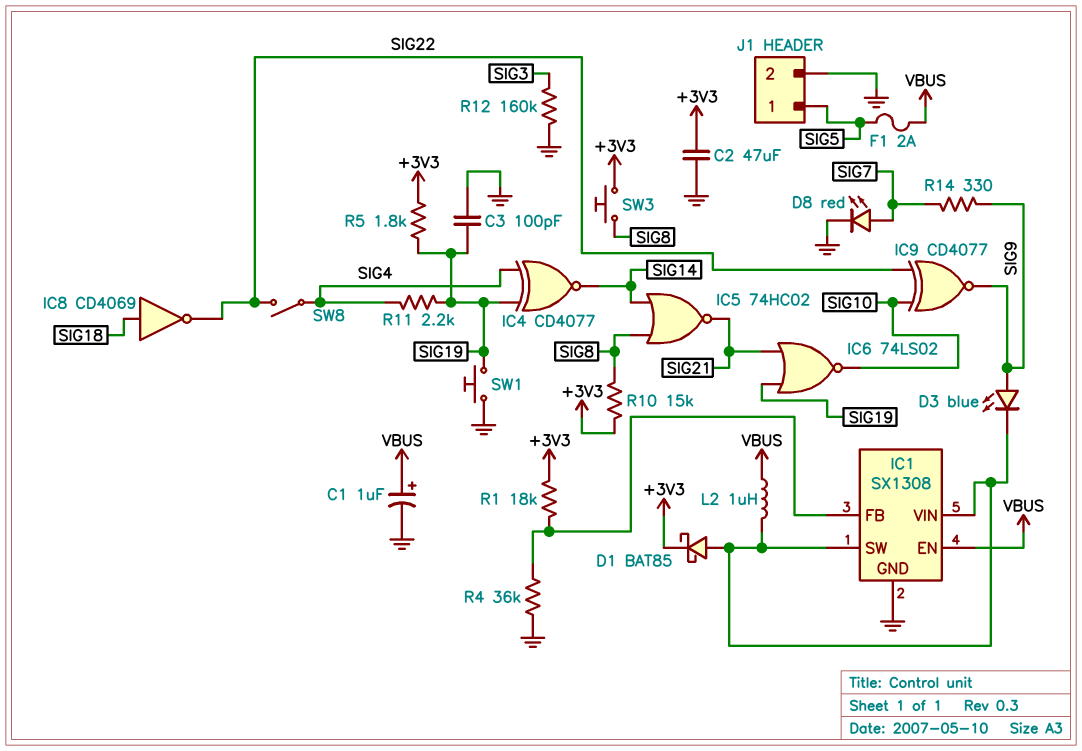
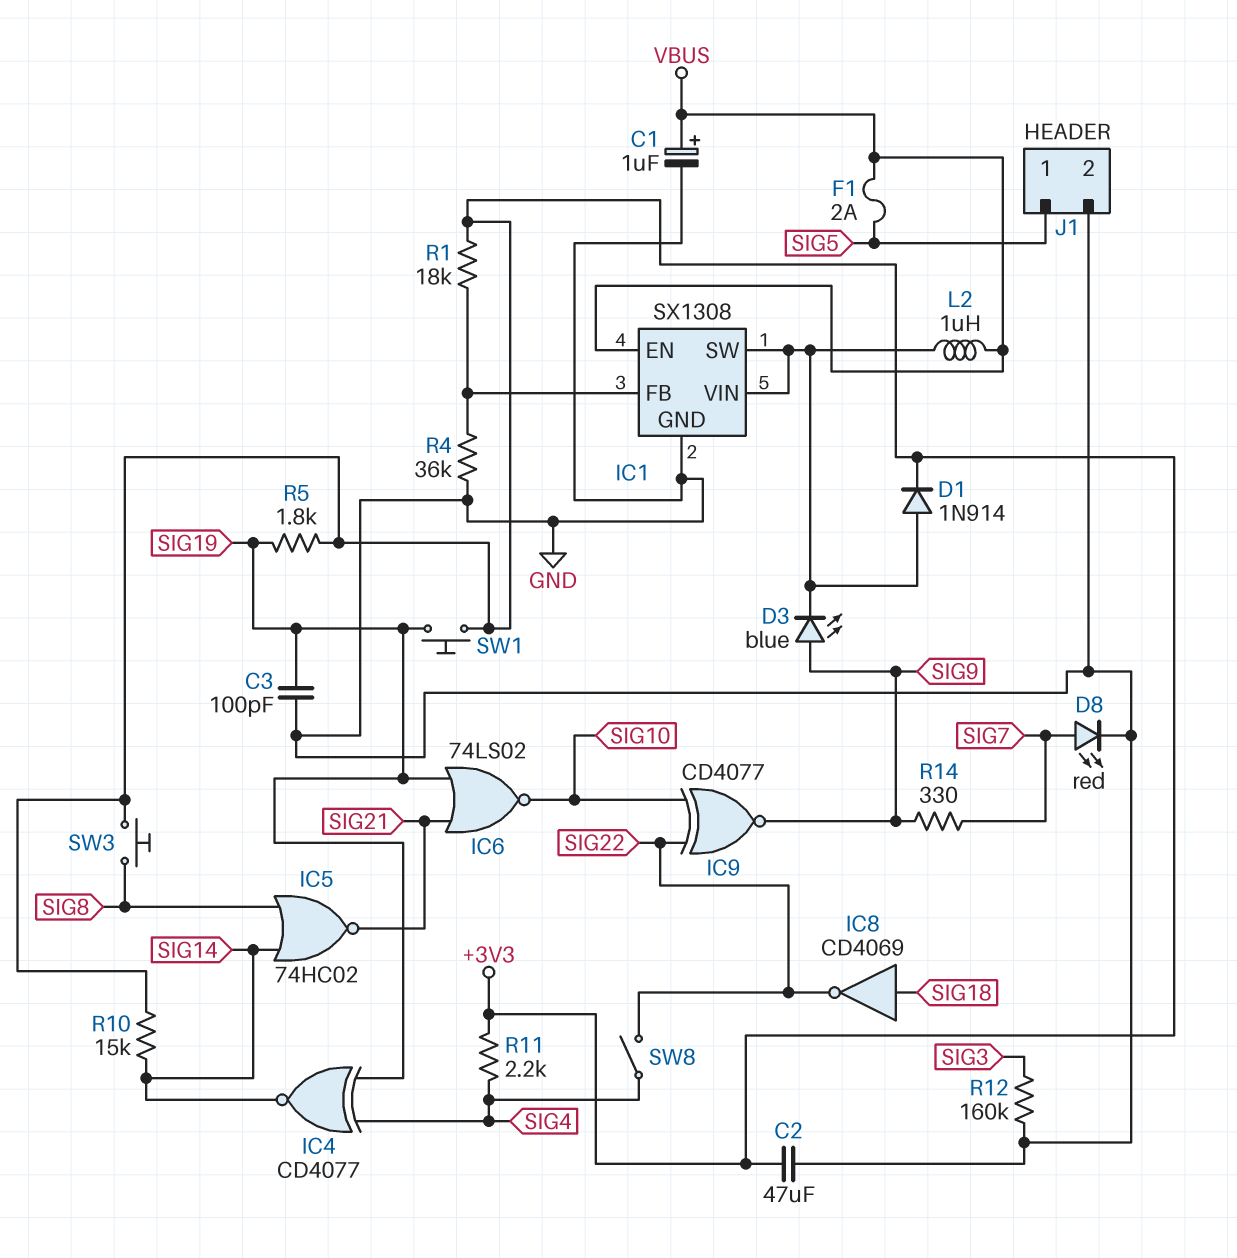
D1: schottky BAT85 (A IC1/SW, K +3V3) -> diode 1N914 (A IC1/SW, K +3V3)
R10: 15k (+3V3, SIG8) -> 15k (+3V3, SIG14)
R11: 2.2k (SIG4, SIG19) -> 2.2k (+3V3, SIG4)
SW1: button (GND, SIG19) -> button (+3V3, SIG19)

